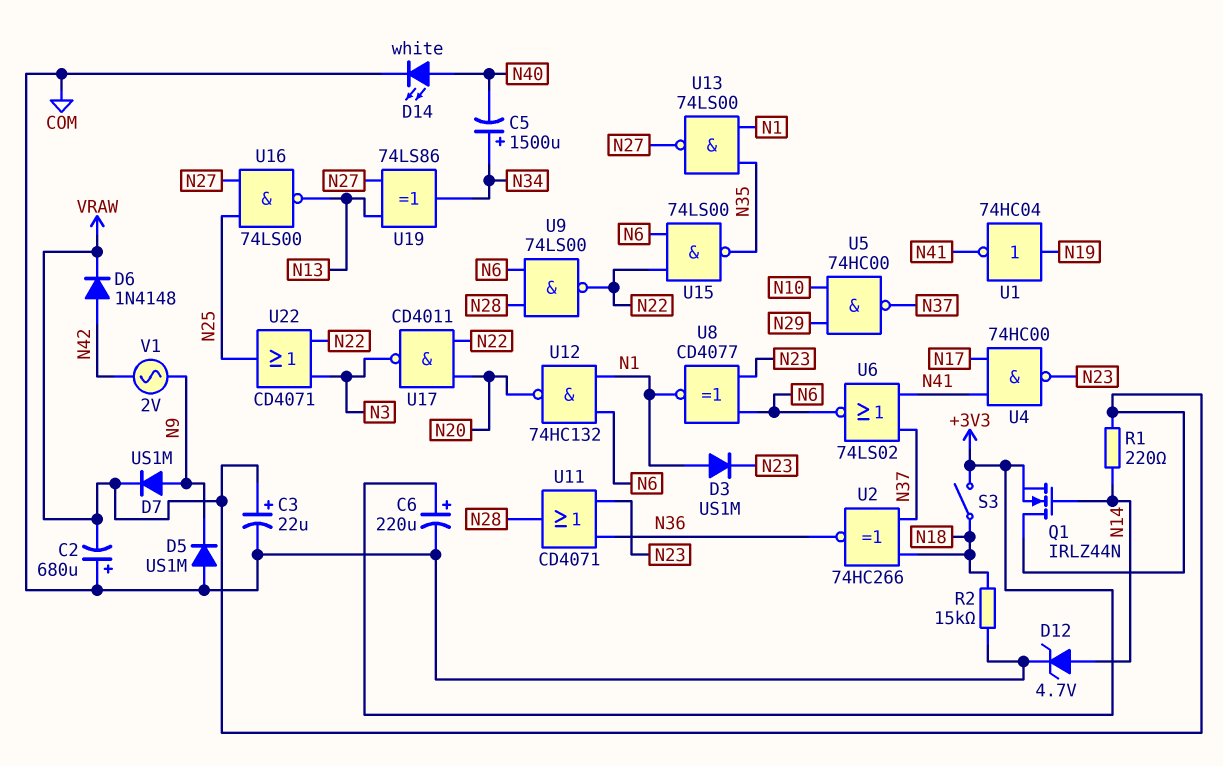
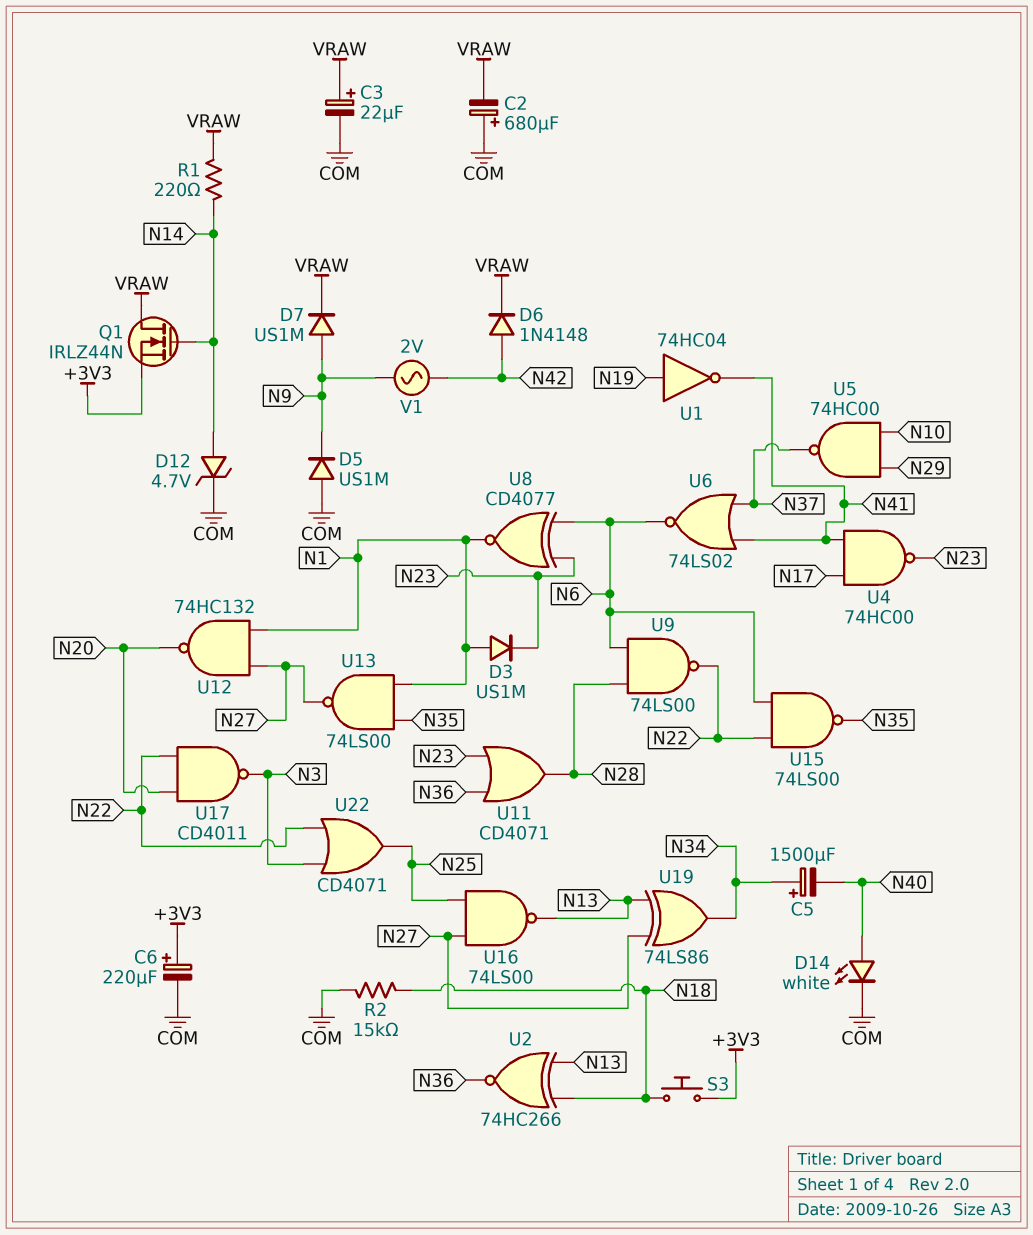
S3: switch (+3V3, N18) -> button (+3V3, N18)
U2: XNOR 74HC266 (in N18, in N37, out N36) -> XNOR 74HC266 (in N13, in N18, out N36)
U12: NAND 74HC132 (in N1, in N6, out N20) -> NAND 74HC132 (in N1, in N27, out N20)

